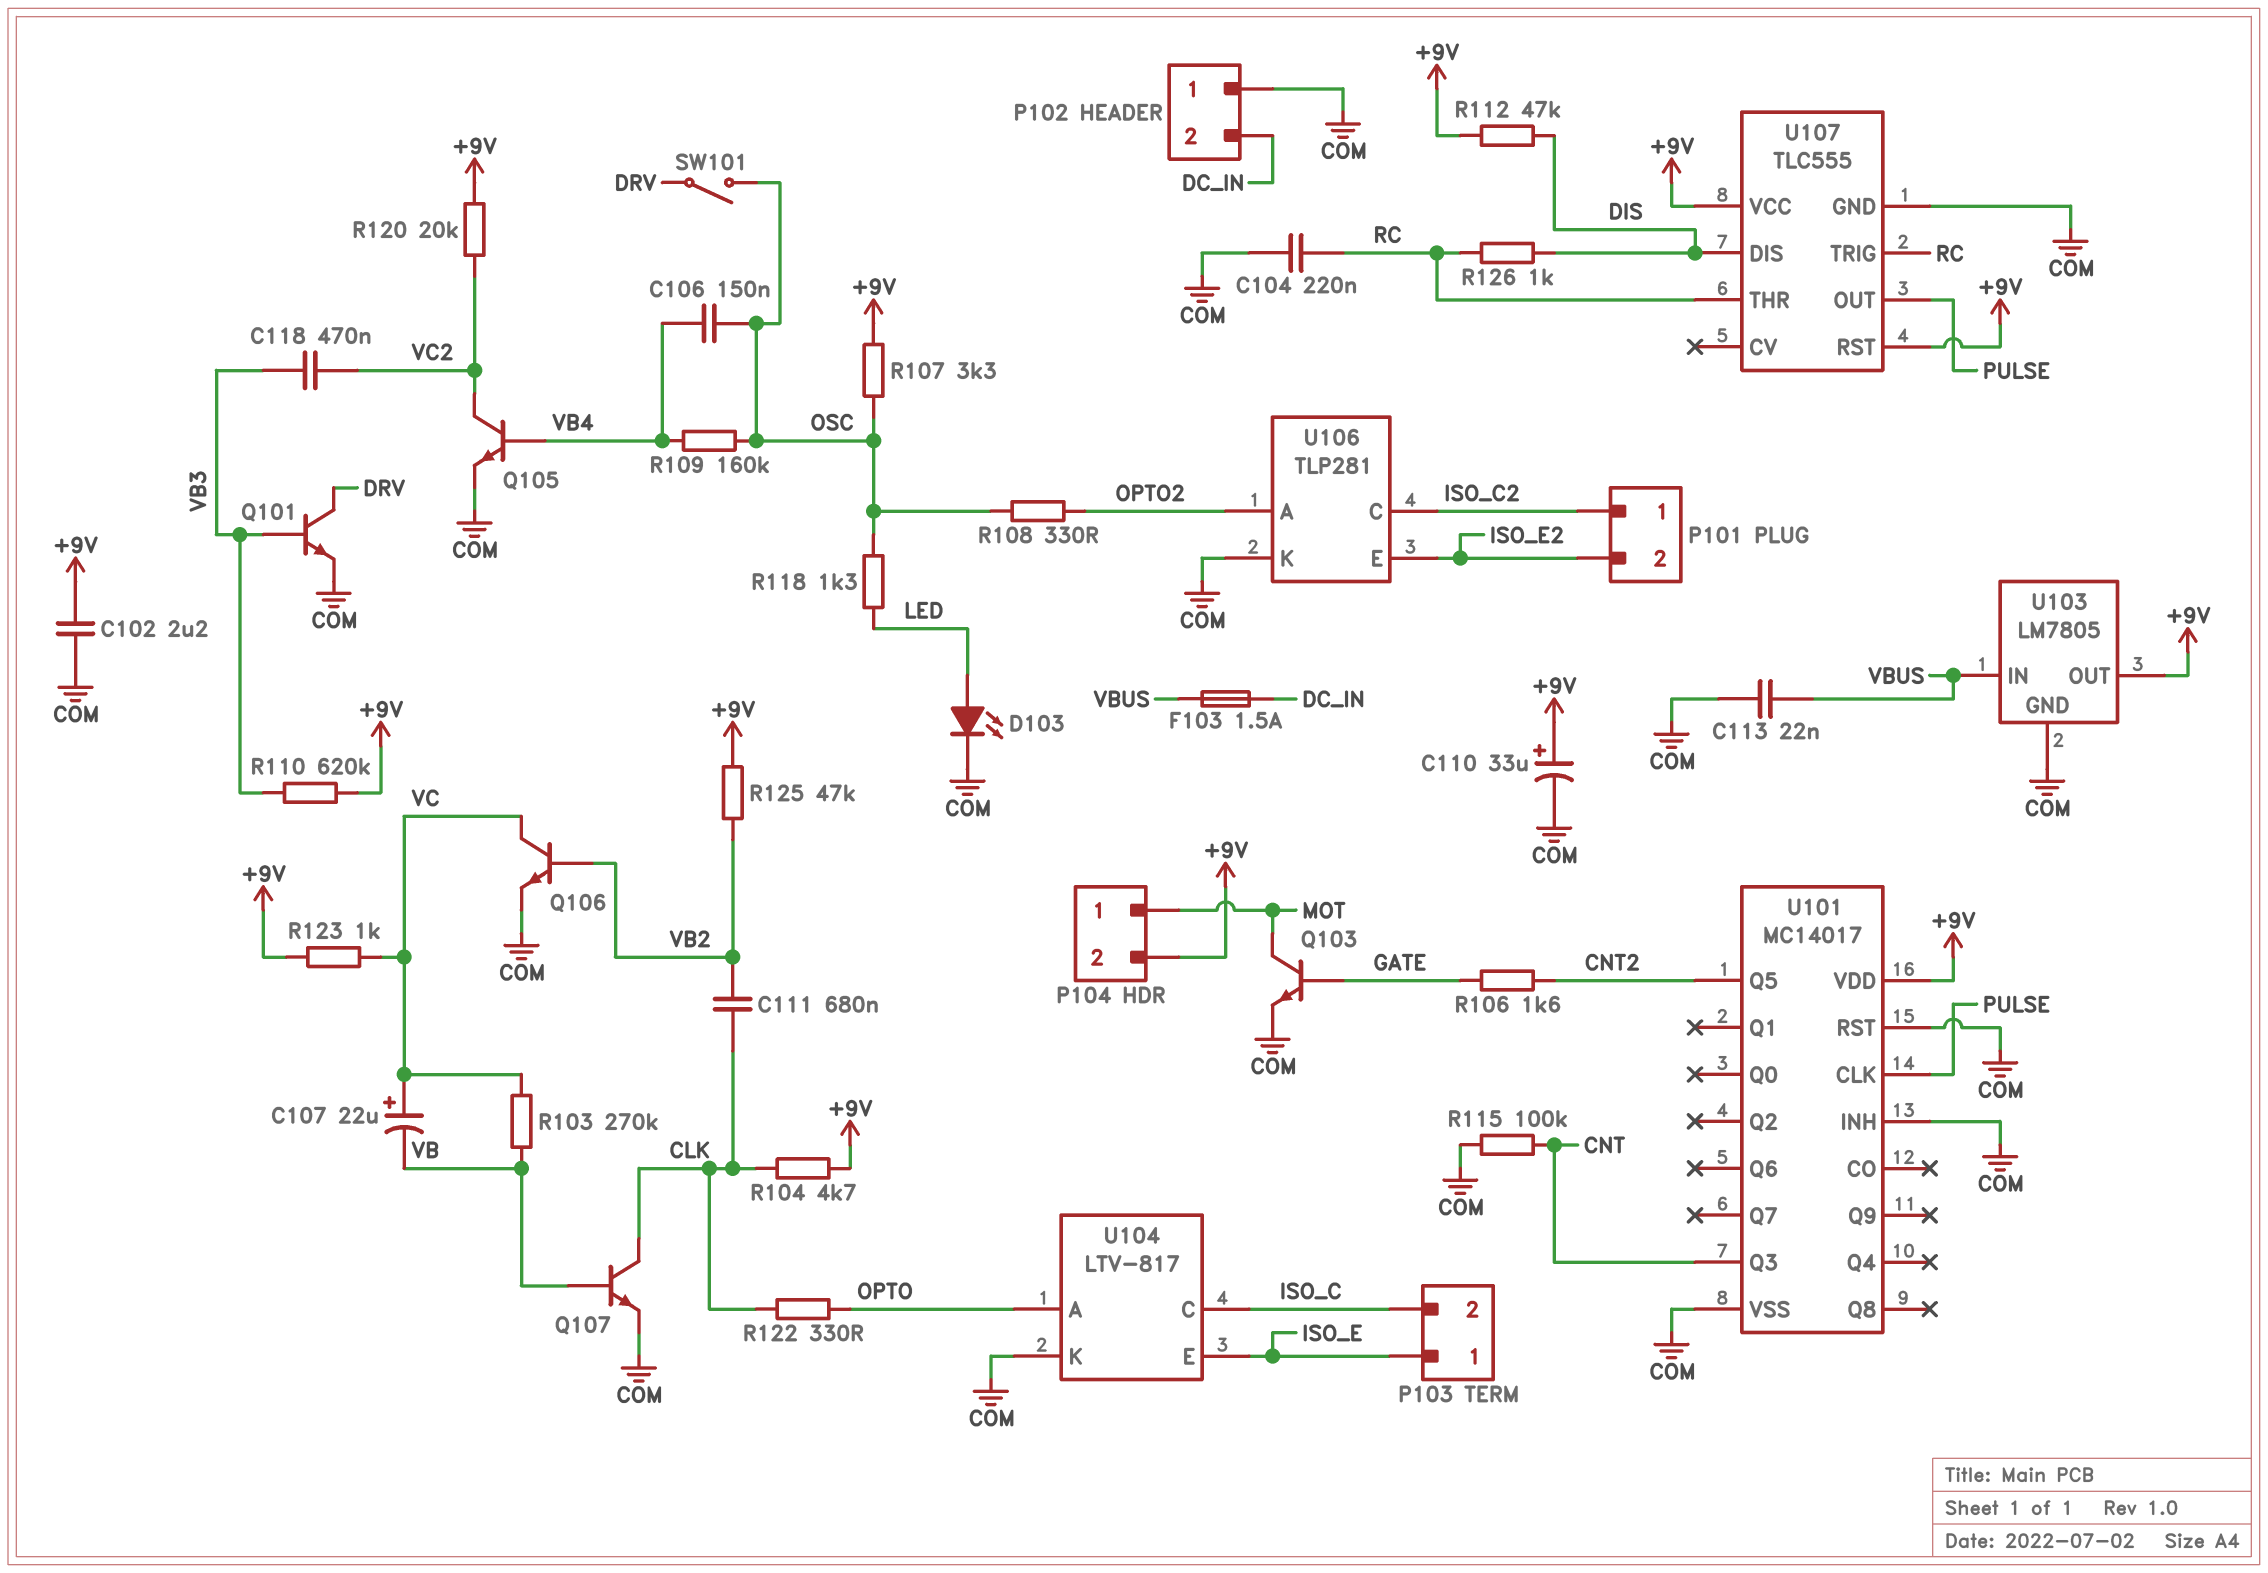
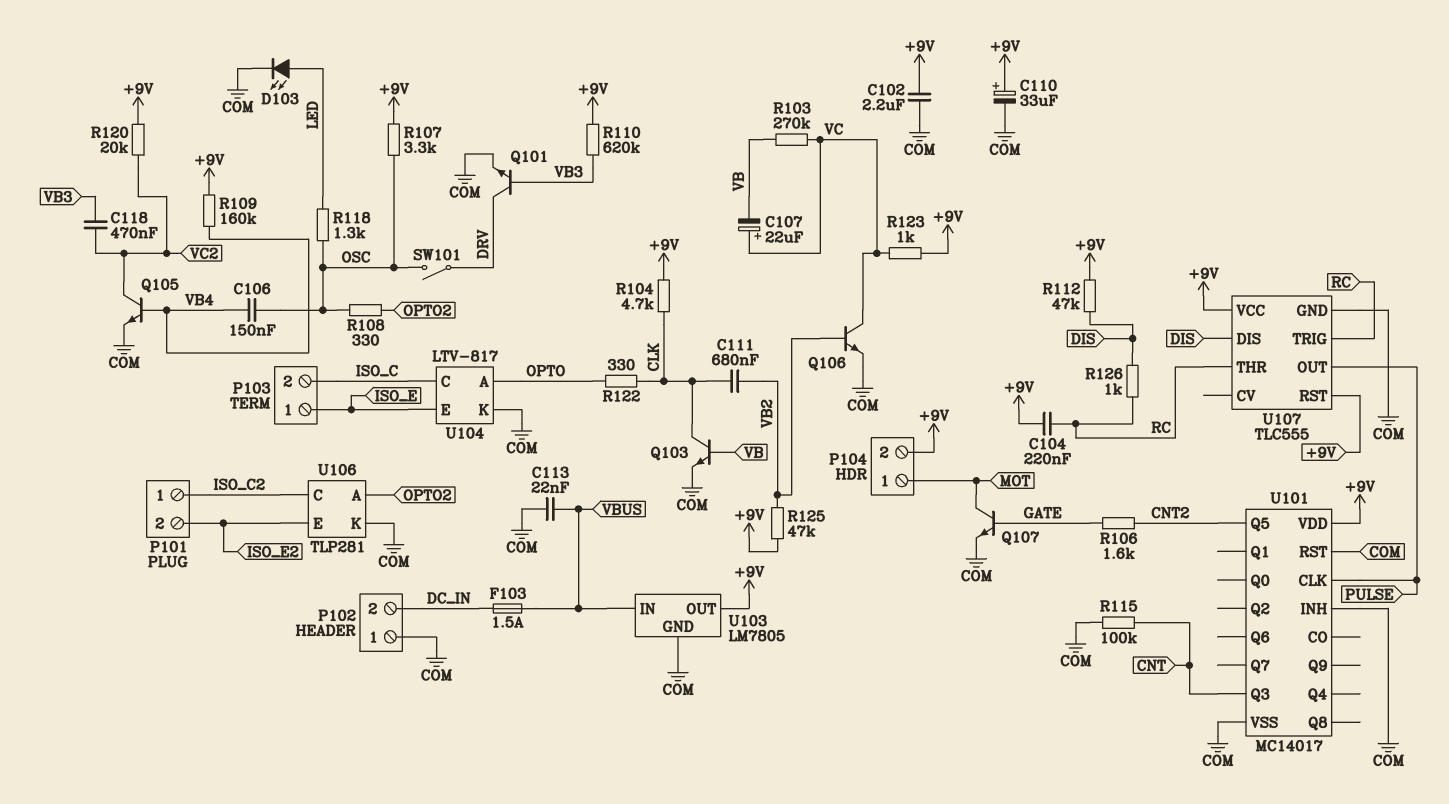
C104: 220nF (COM, RC) -> 220nF (+9V, RC)
Q103: NPN (B GATE, C MOT, E COM) -> NPN (B VB, C CLK, E COM)
Q107: NPN (B VB, C CLK, E COM) -> NPN (B GATE, C MOT, E COM)
R109: 160k (OSC, VB4) -> 160k (+9V, VB4)

